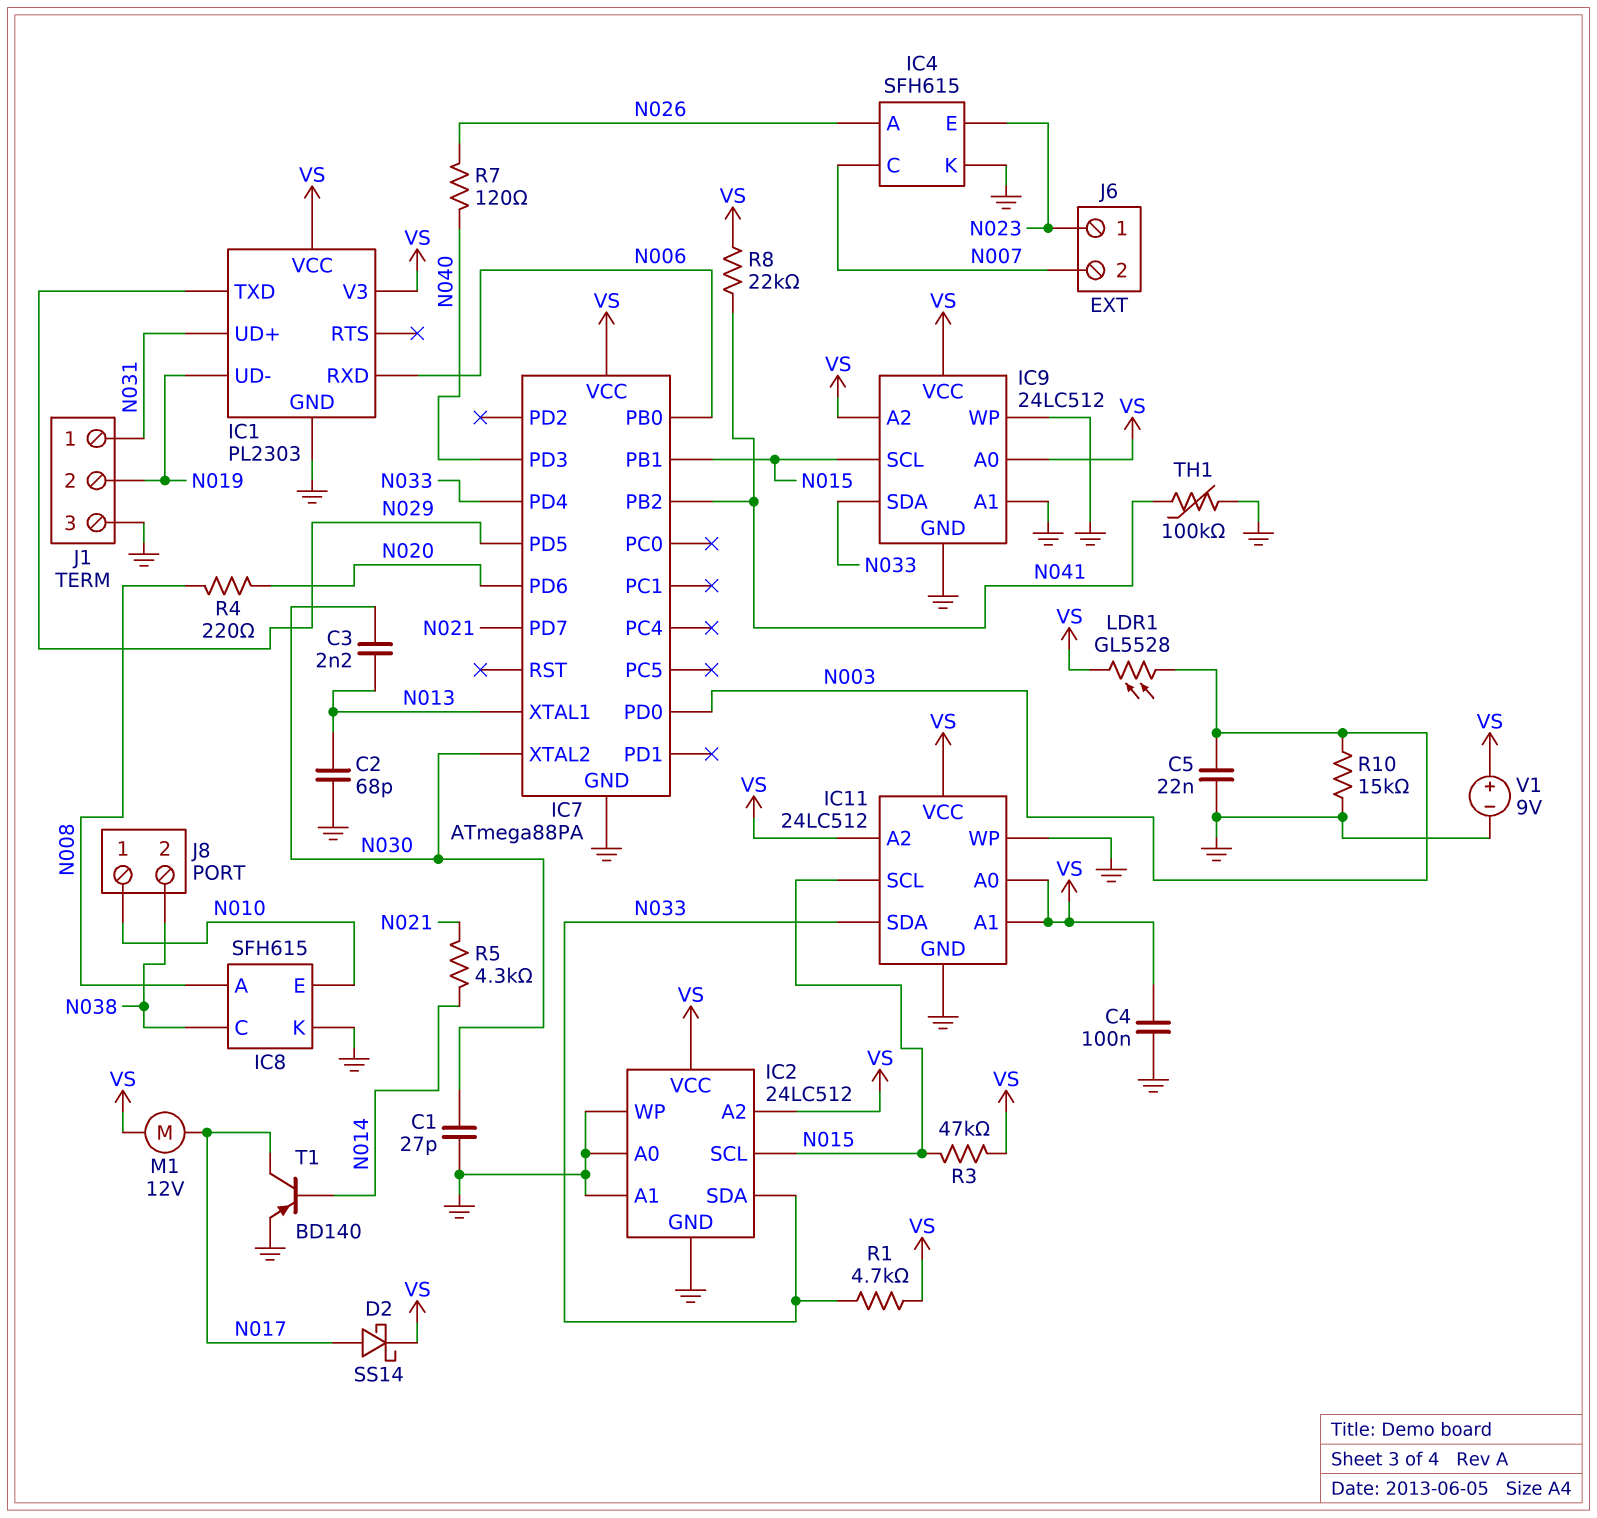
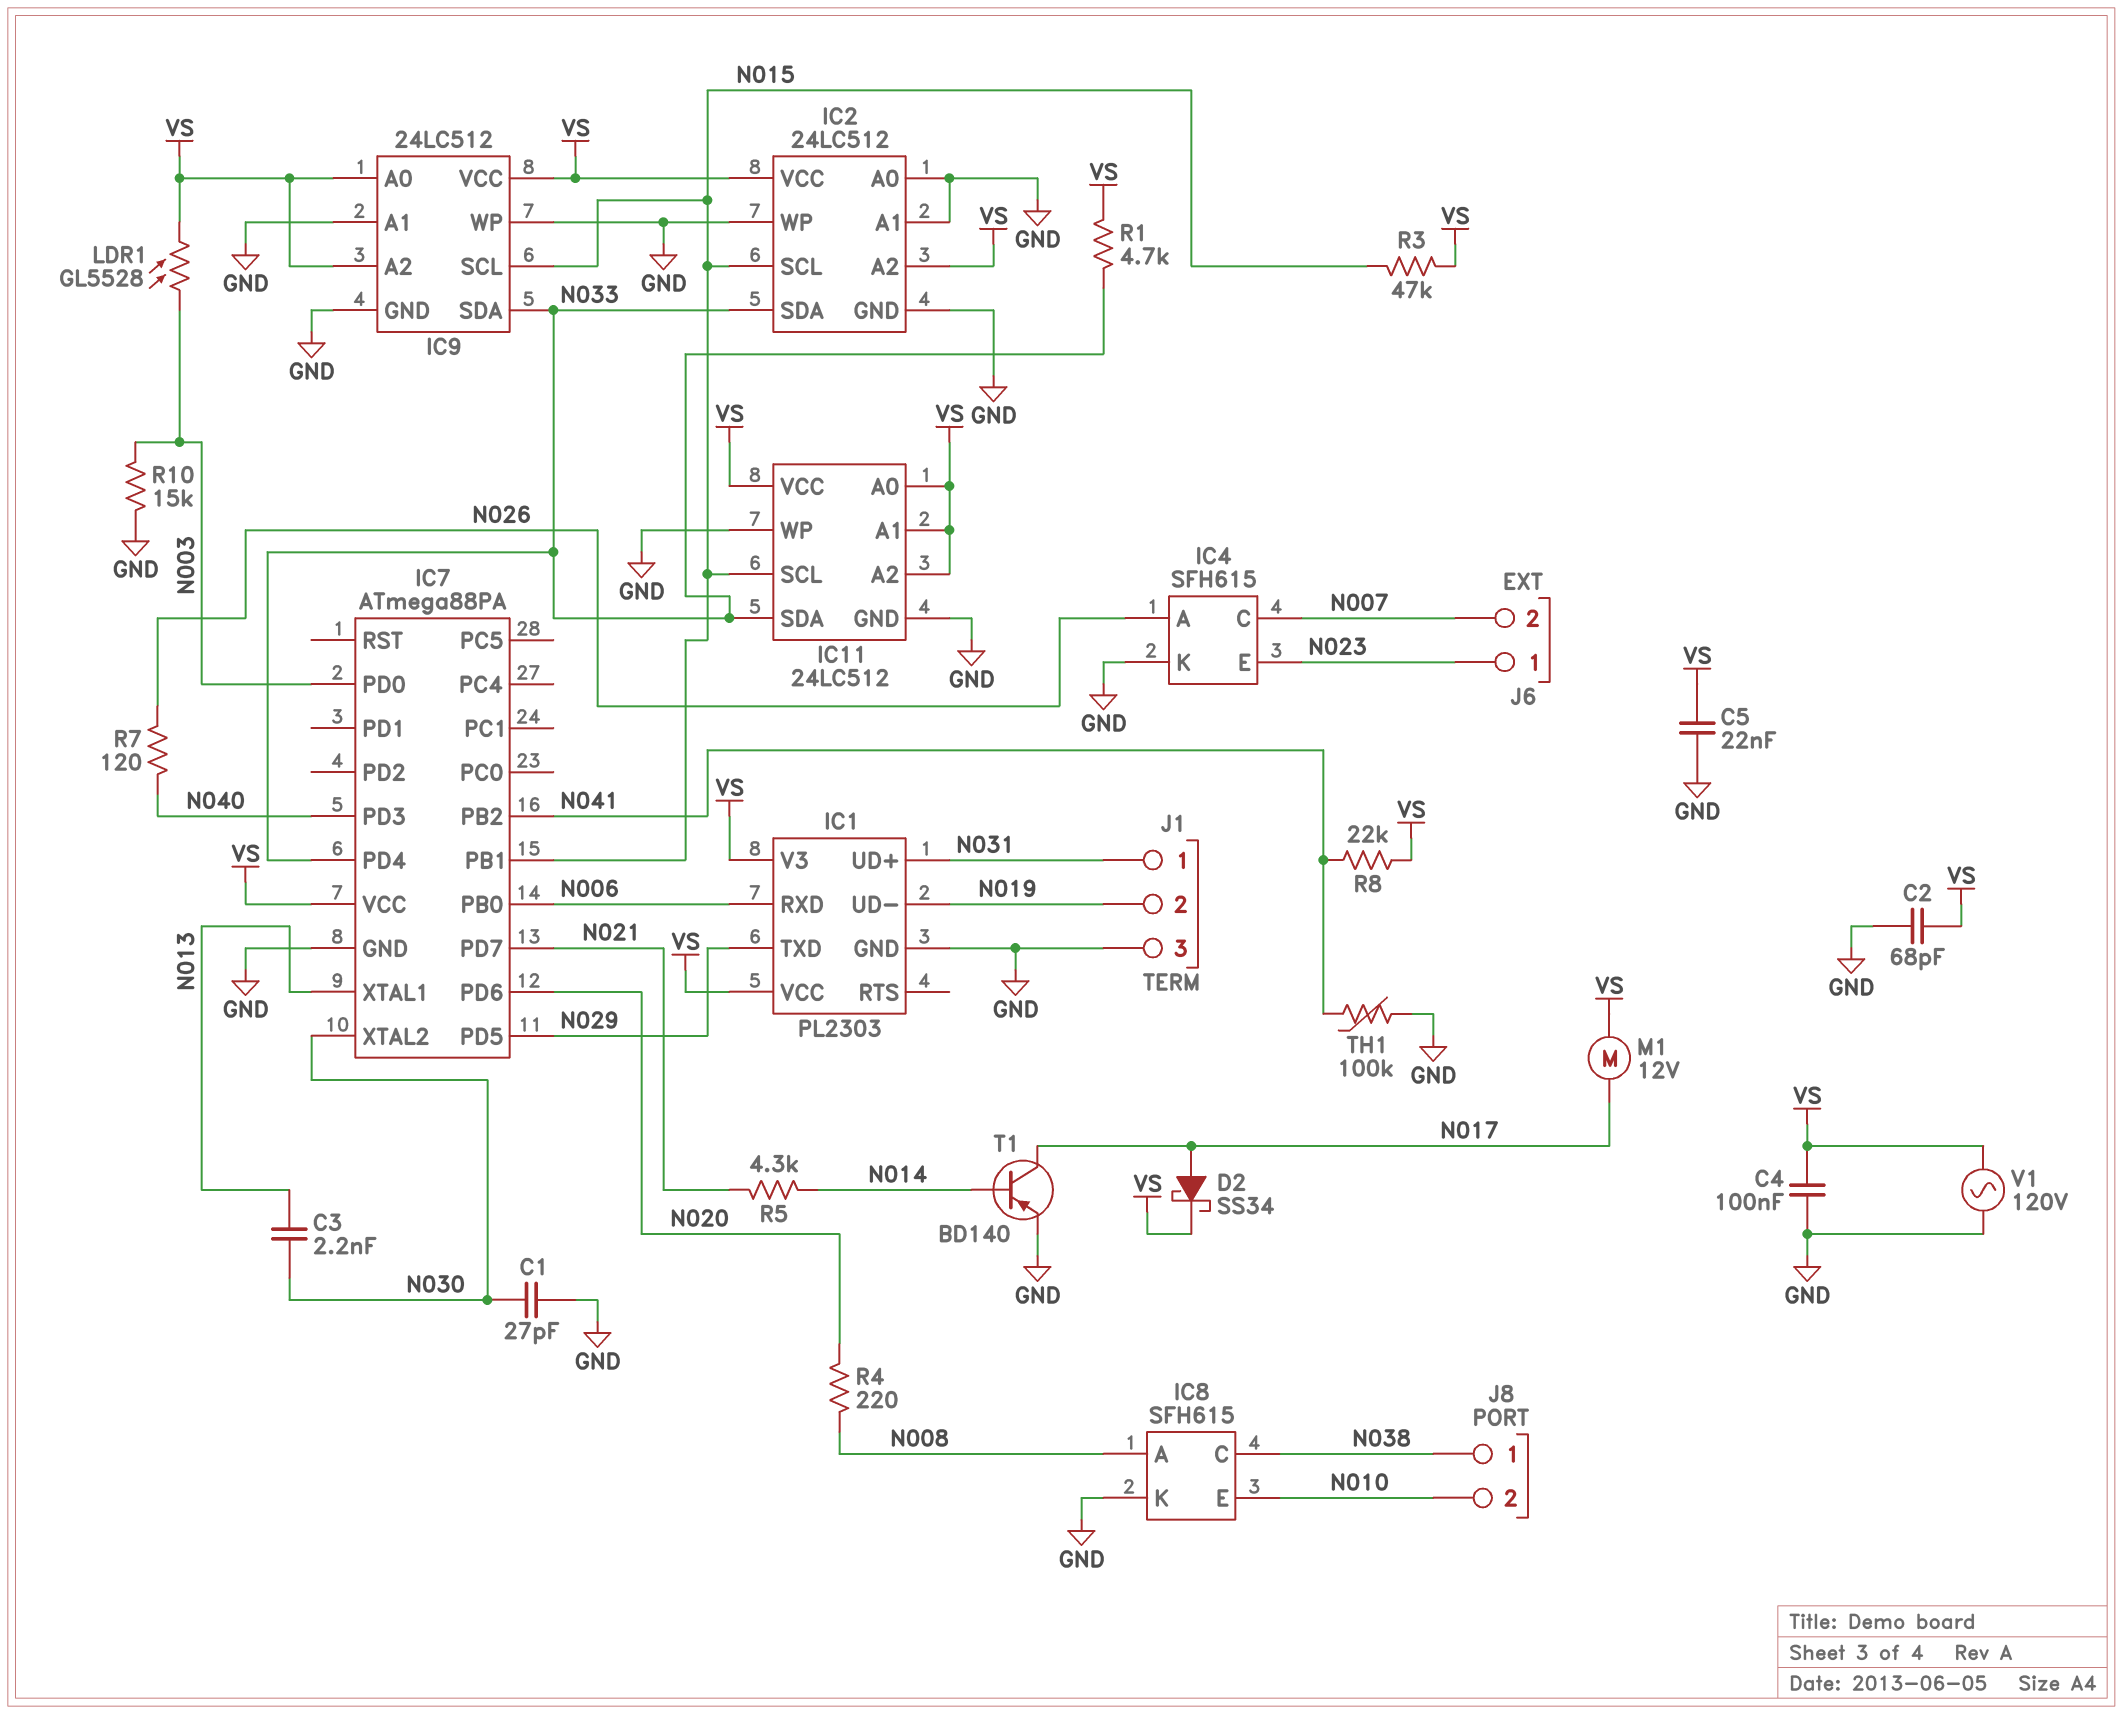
C2: 68pF (GND, N013) -> 68pF (GND, VS)
C5: 22nF (GND, N003) -> 22nF (GND, VS)
D2: schottky SS14 (A N017, K VS) -> schottky SS34 (A N017, K VS)
J8 pin 1: N010 -> N038
J8 pin 2: N038 -> N010
V1: 9V (plus VS, minus GND) -> AC 120V (GND, VS)

